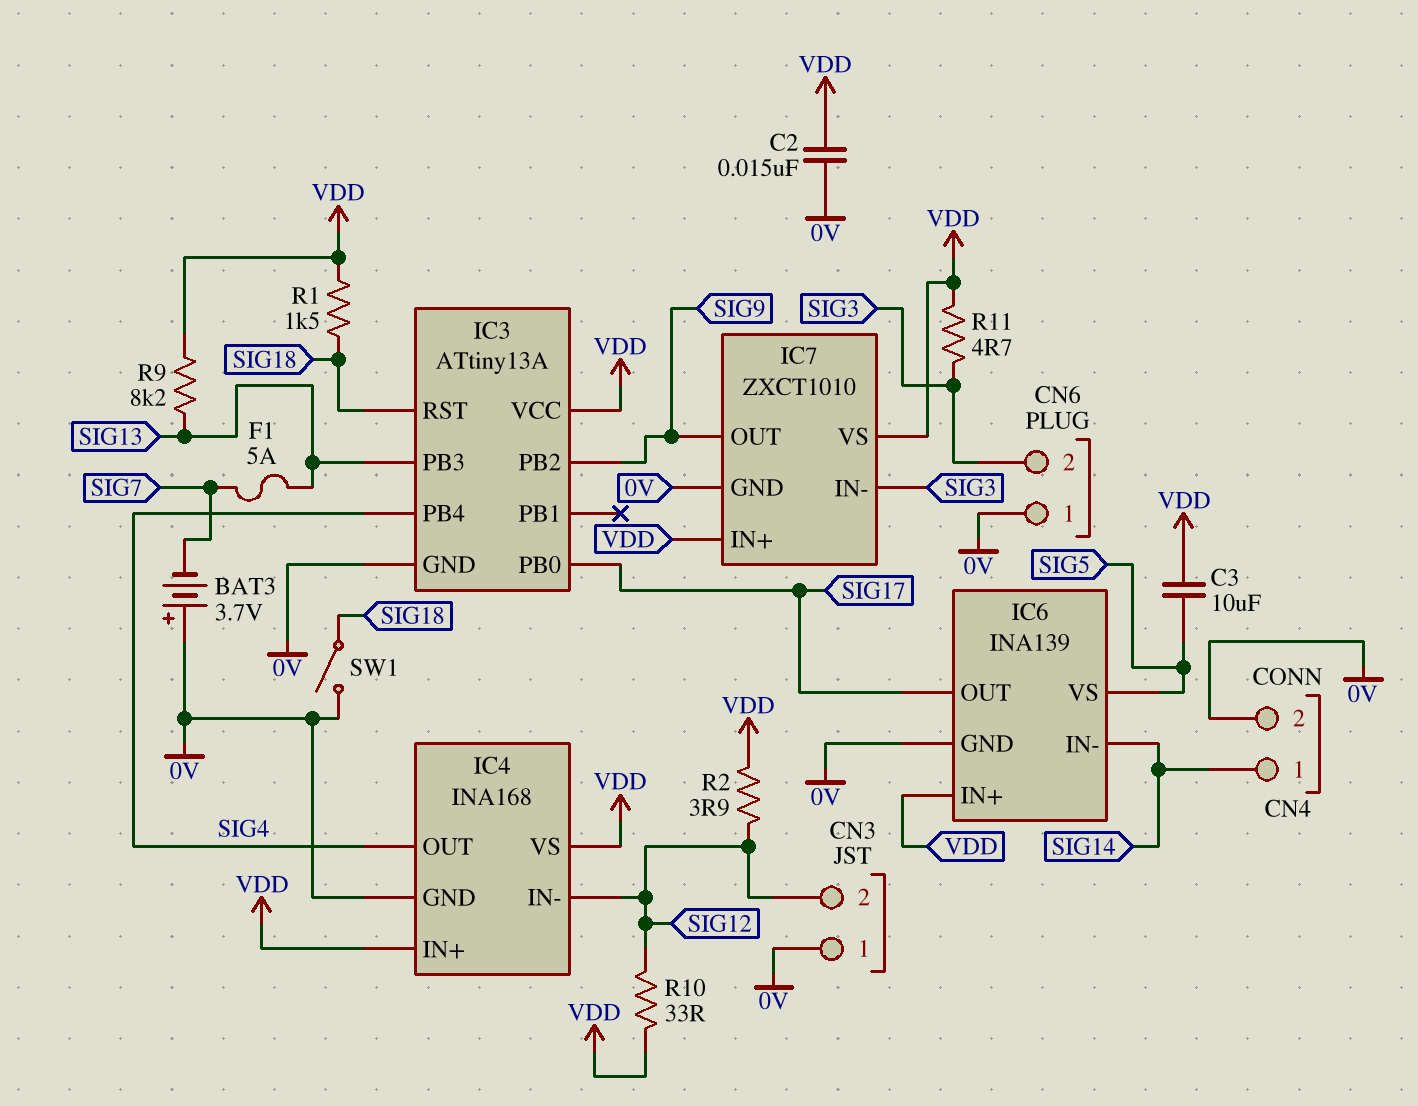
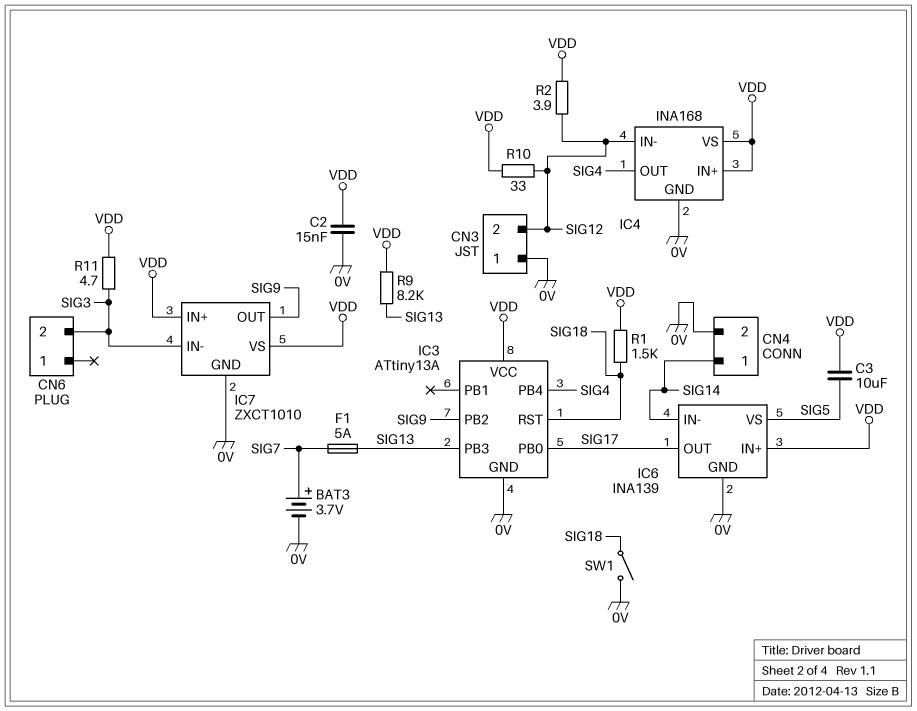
BAT3: 3.7V (plus 0V, minus SIG7) -> 3.7V (plus SIG7, minus 0V)
CN6 pin 1: 0V -> none

